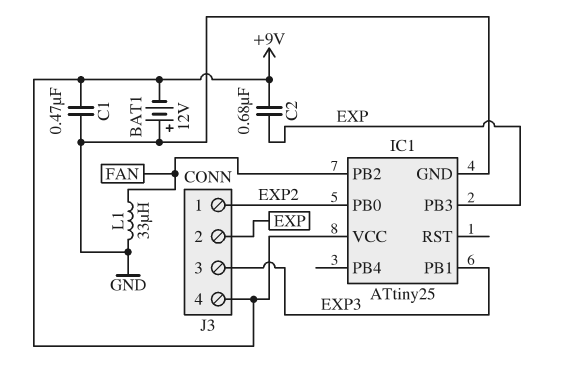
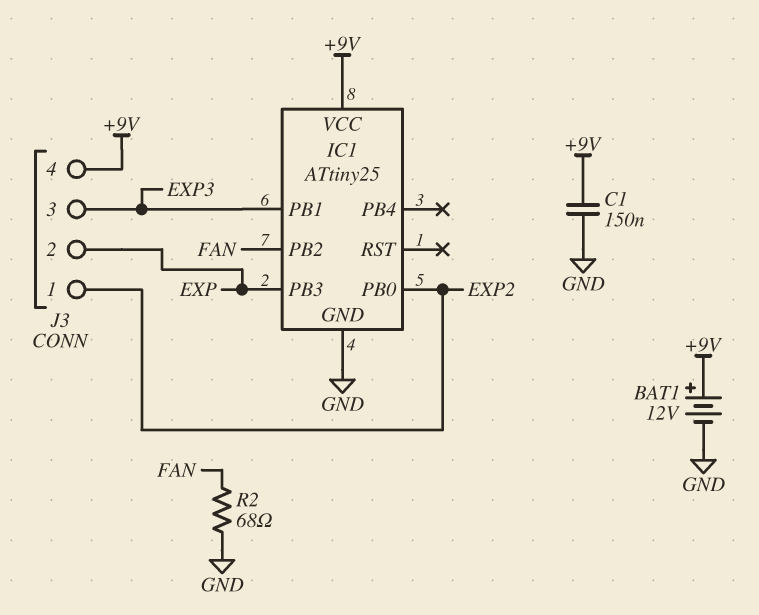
BAT1: 12V (plus GND, minus +9V) -> 12V (plus +9V, minus GND)
C1: 470nF (+9V, GND) -> 150nF (+9V, GND)
C2: 680nF (+9V, EXP) -> none
L1: 33uH (FAN, GND) -> none
R2: none -> 68 (FAN, GND)

